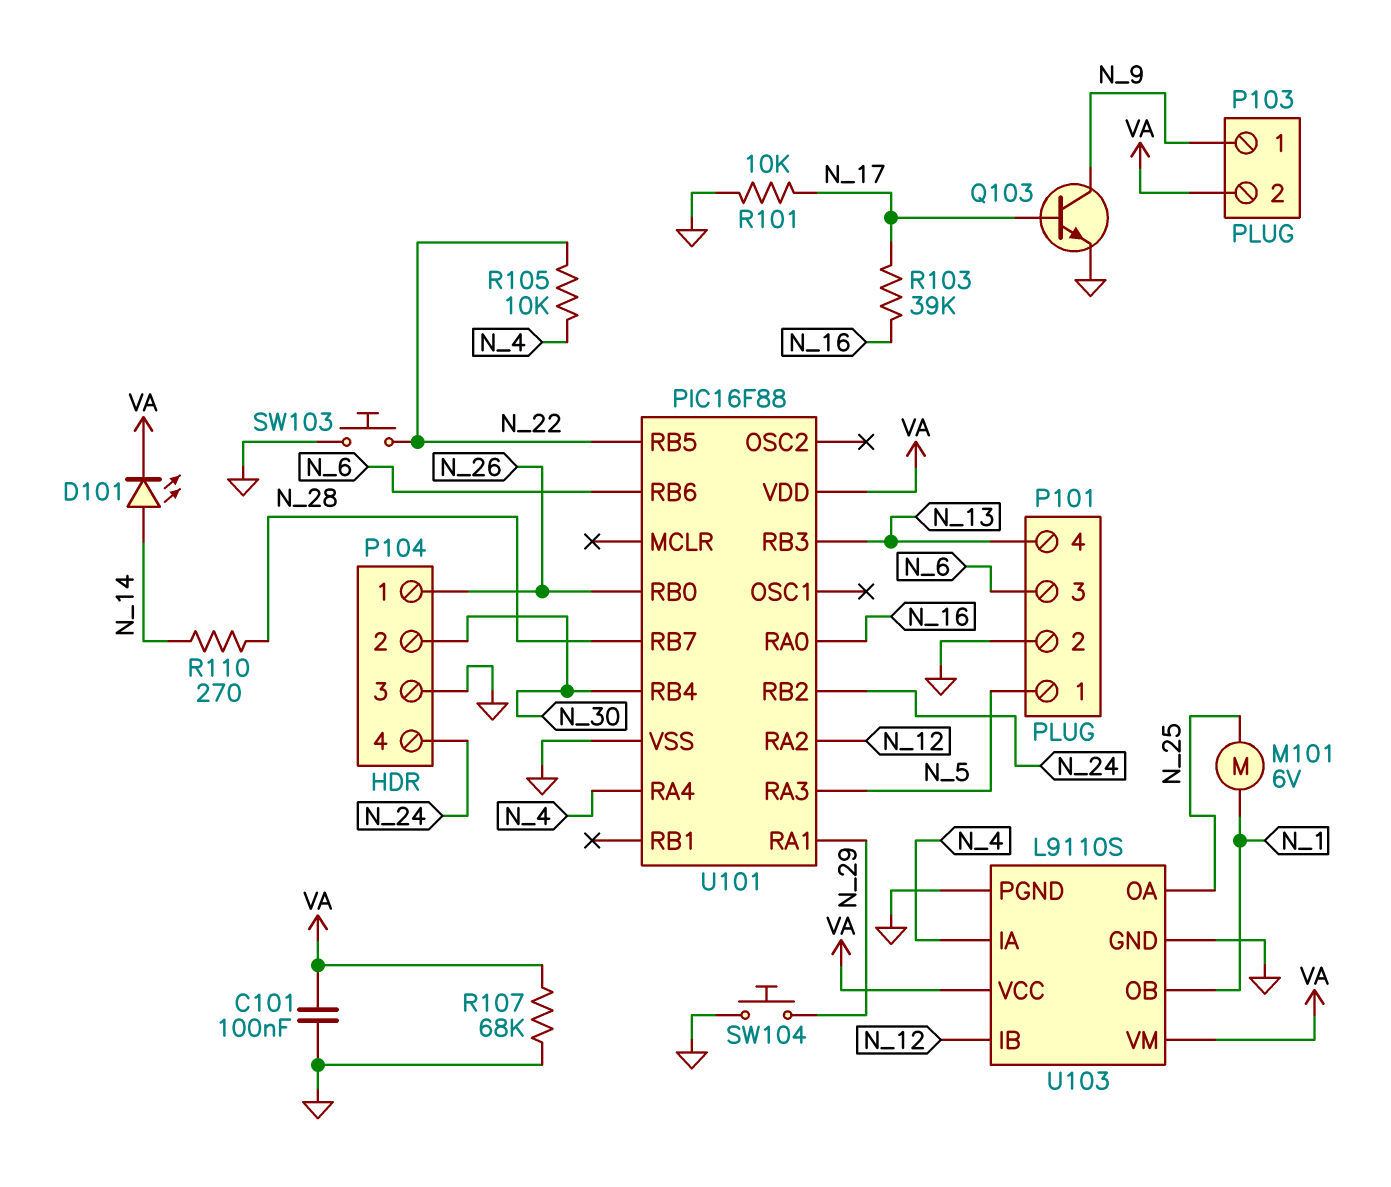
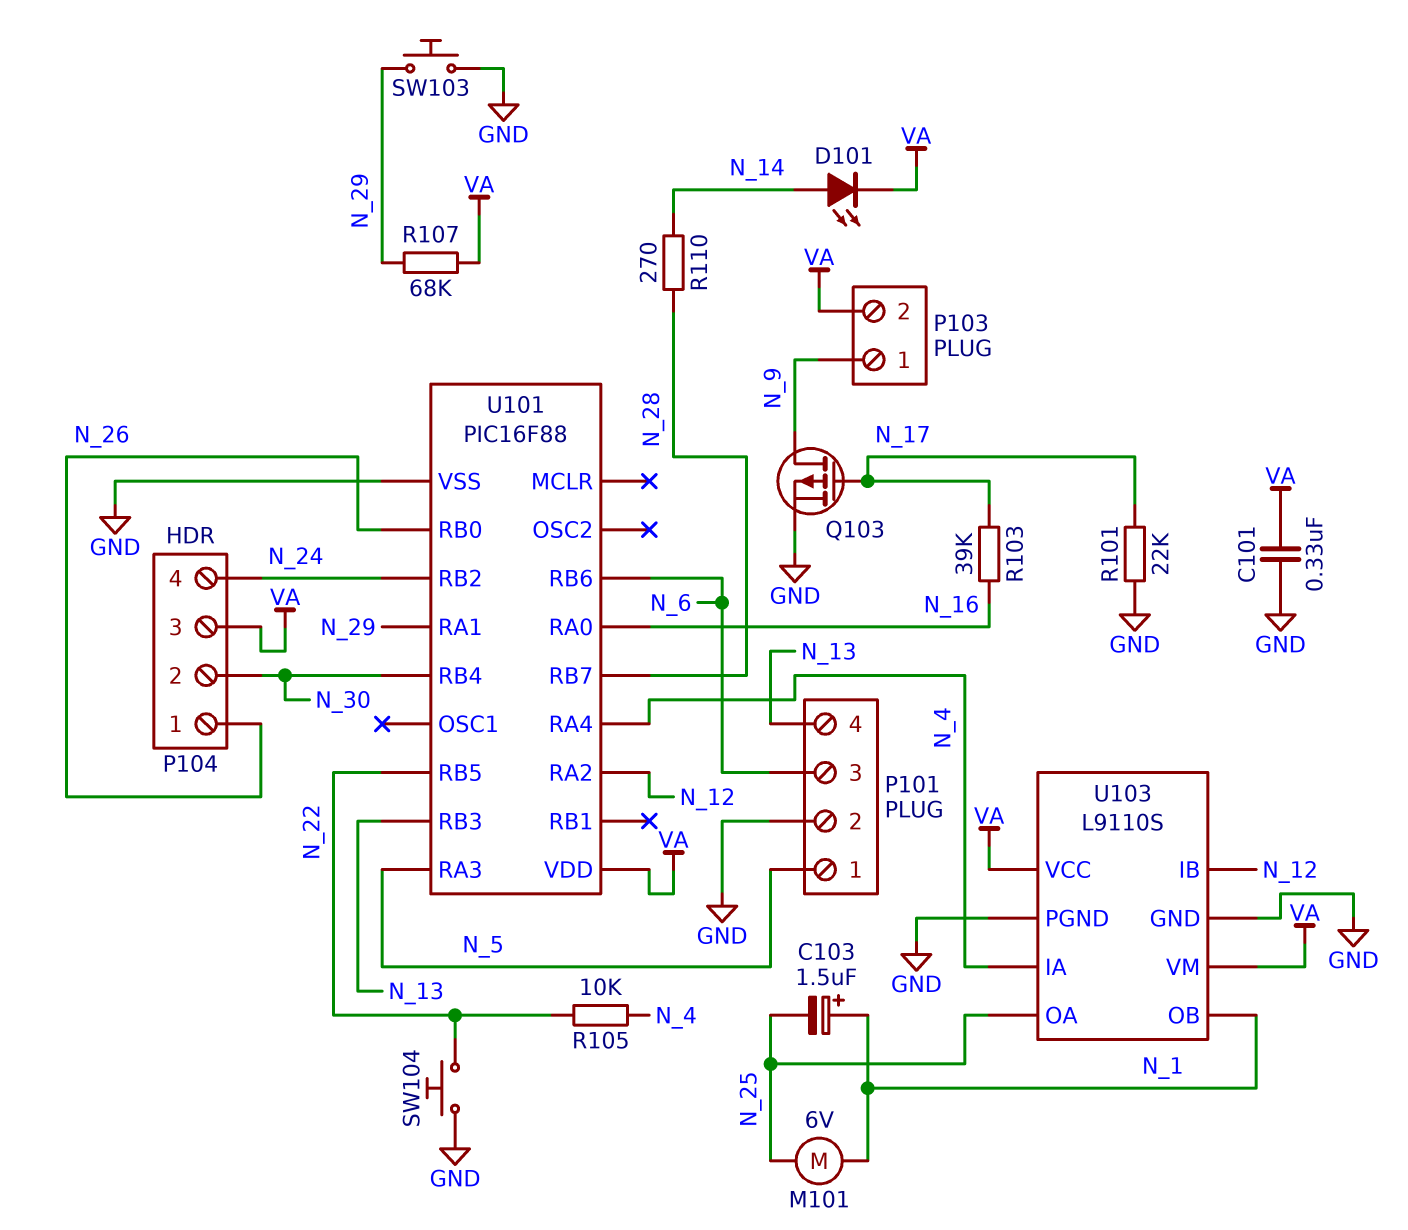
C101: 100nF (GND, VA) -> 330nF (GND, VA)
C103: none -> 1.5uF (plus N_1, minus N_25)
P104 pin 3: GND -> VA
Q103: NPN (B N_17, C N_9, E GND) -> PMOS (G N_17, D N_9, S GND)
R101: 10k (GND, N_17) -> 22k (GND, N_17)
R107: 68k (GND, VA) -> 68k (N_29, VA)
SW103: button (GND, N_22) -> button (GND, N_29)
SW104: button (GND, N_29) -> button (GND, N_22)

